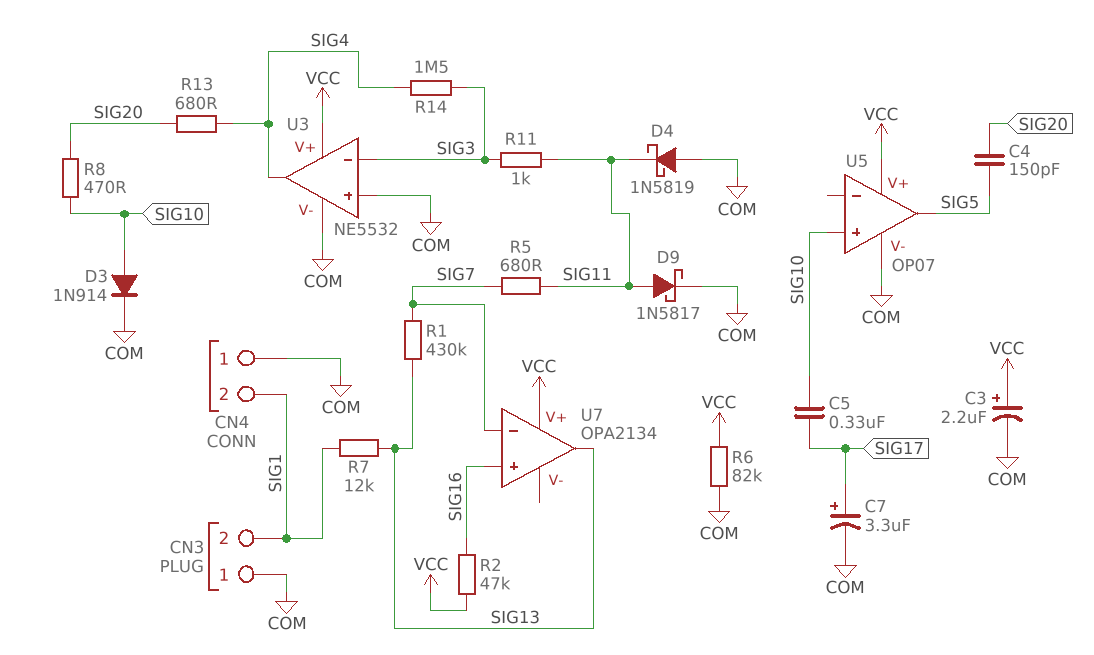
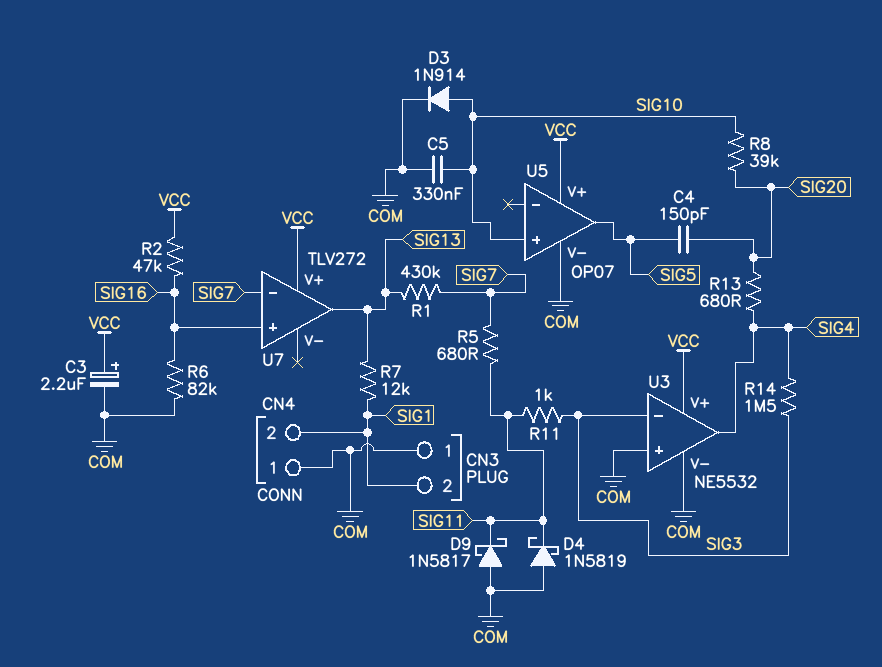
C5: 330nF (SIG10, SIG17) -> 330nF (COM, SIG10)
C7: 3.3uF (plus SIG17, minus COM) -> none
D9: schottky 1N5817 (A SIG11, K COM) -> schottky 1N5817 (A COM, K SIG11)
R6: 82k (COM, VCC) -> 82k (COM, SIG16)
R8: 470 (SIG10, SIG20) -> 39k (SIG10, SIG20)
U7: OPA2134 -> TLV272

